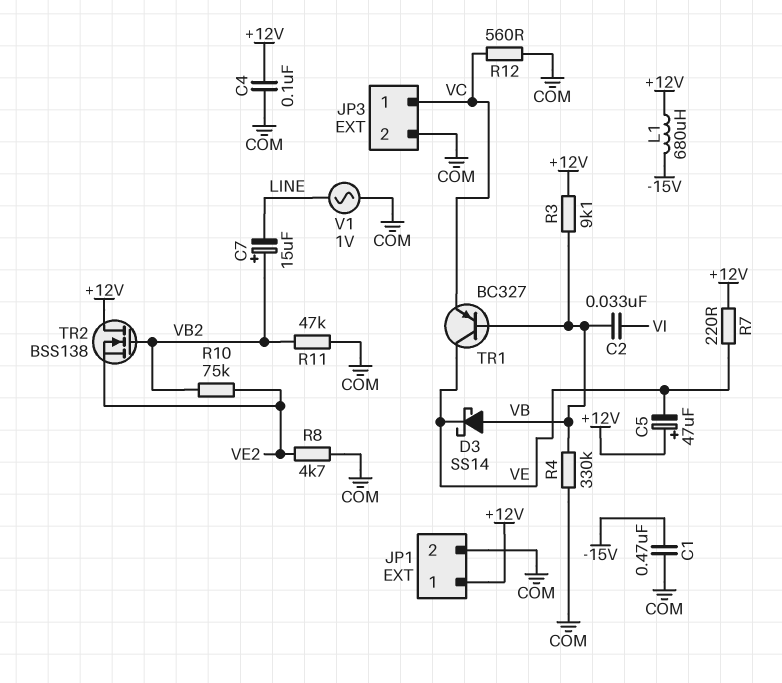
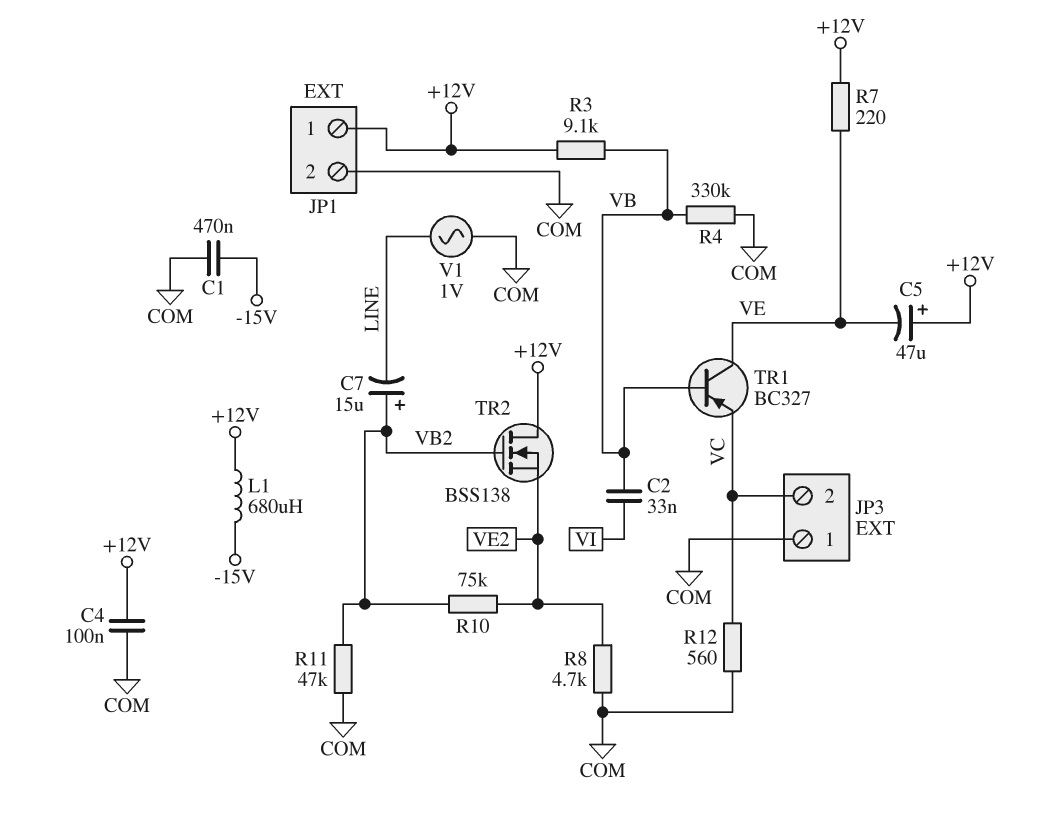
D3: schottky SS14 (A VB, K VE) -> none
JP3 pin 1: VC -> COM
JP3 pin 2: COM -> VC

